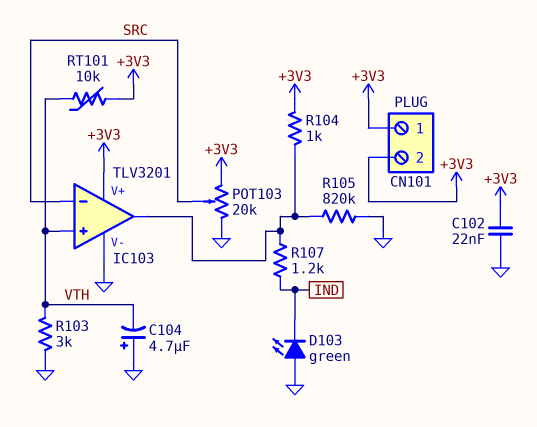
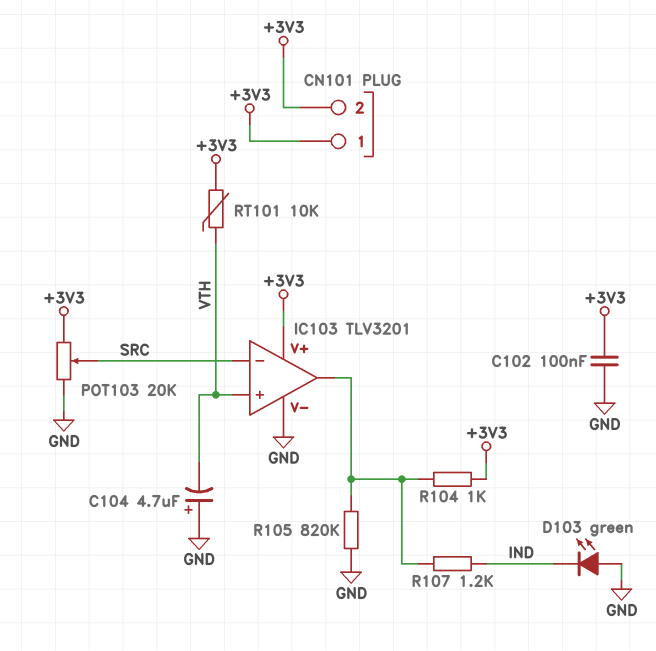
C102: 22nF (+3V3, GND) -> 100nF (+3V3, GND)
R103: 3k (GND, VTH) -> none

